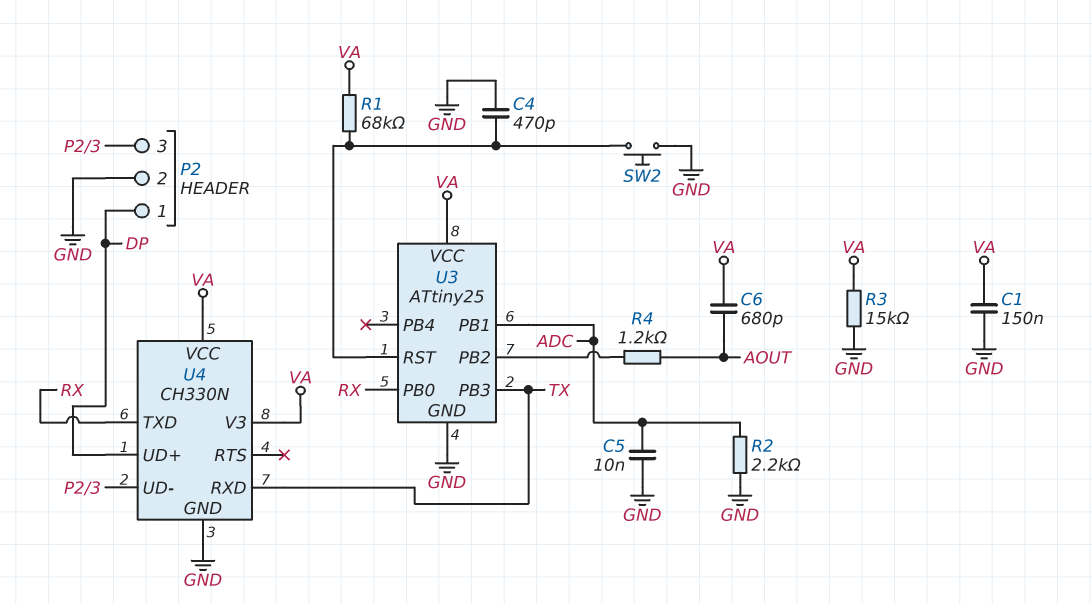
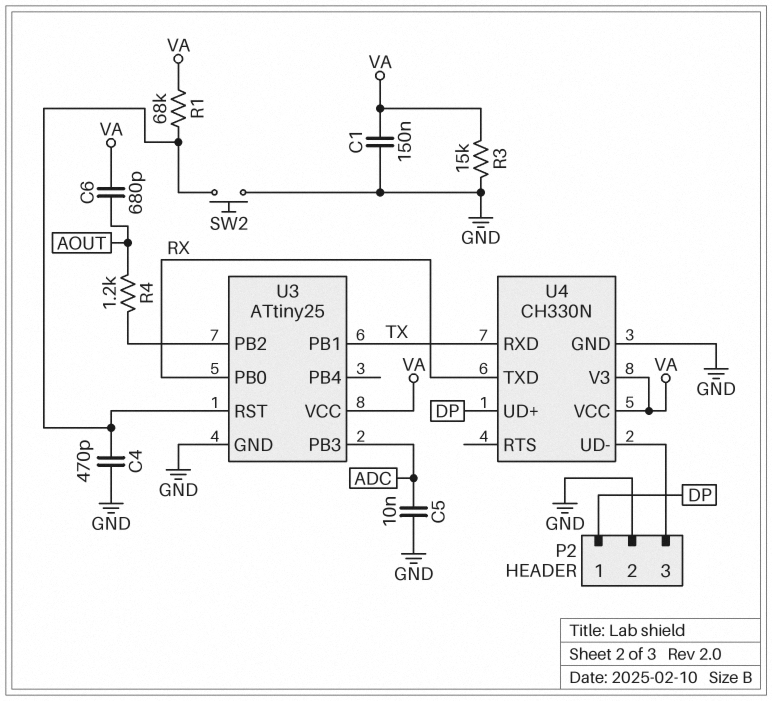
R2: 2.2k (ADC, GND) -> none
U3 pin PB1: ADC -> TX
U3 pin PB3: TX -> ADC

